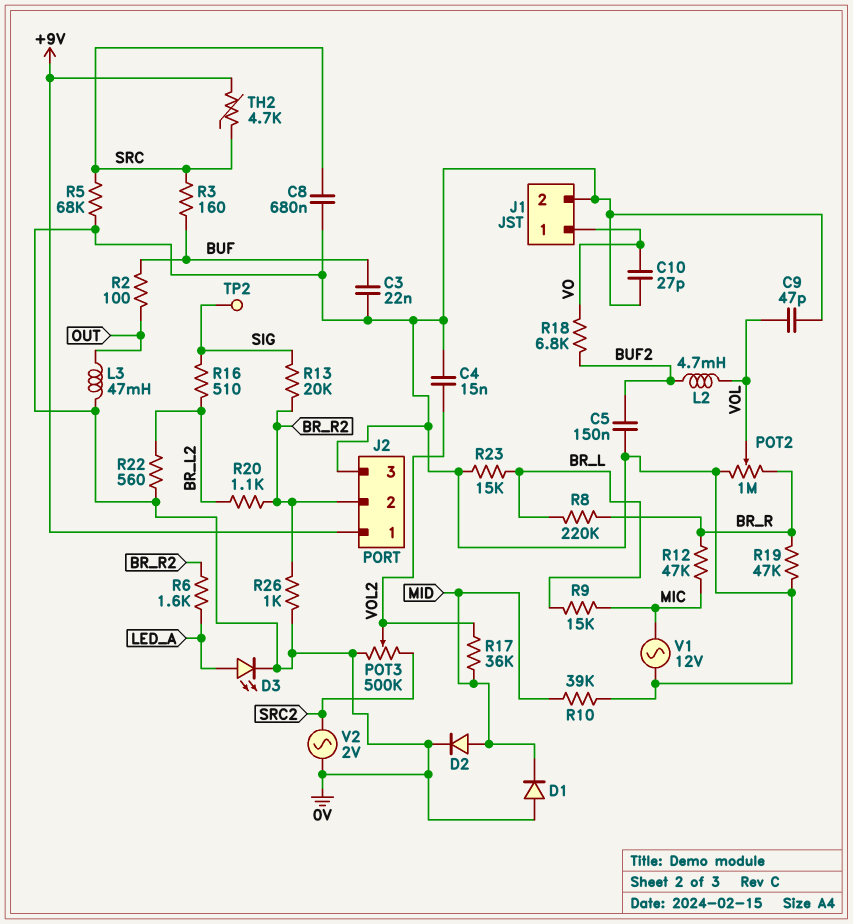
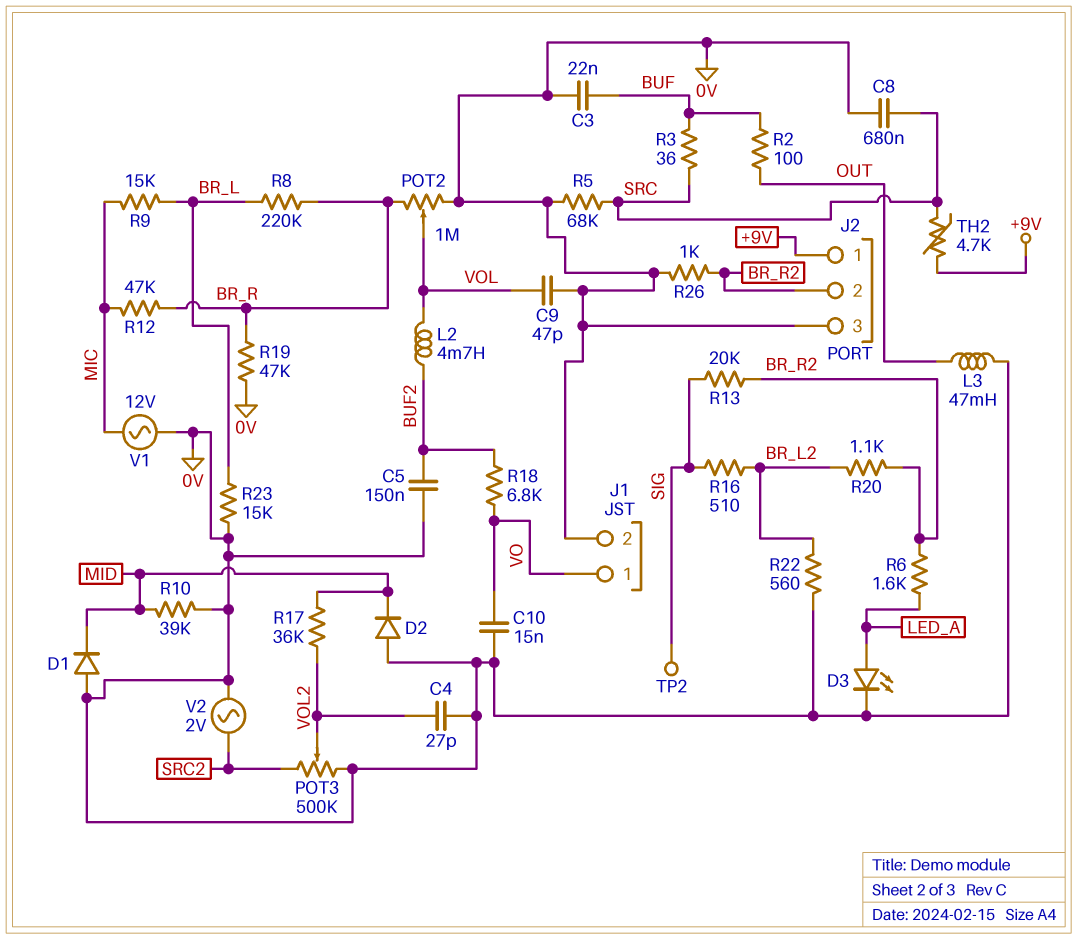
C4: 15nF (0V, VOL2) -> 27pF (0V, VOL2)
C10: 27pF (0V, VO) -> 15nF (0V, VO)
D2: diode (A MID, K 0V) -> diode (A 0V, K MID)
R3: 160 (BUF, SRC) -> 36 (BUF, SRC)

